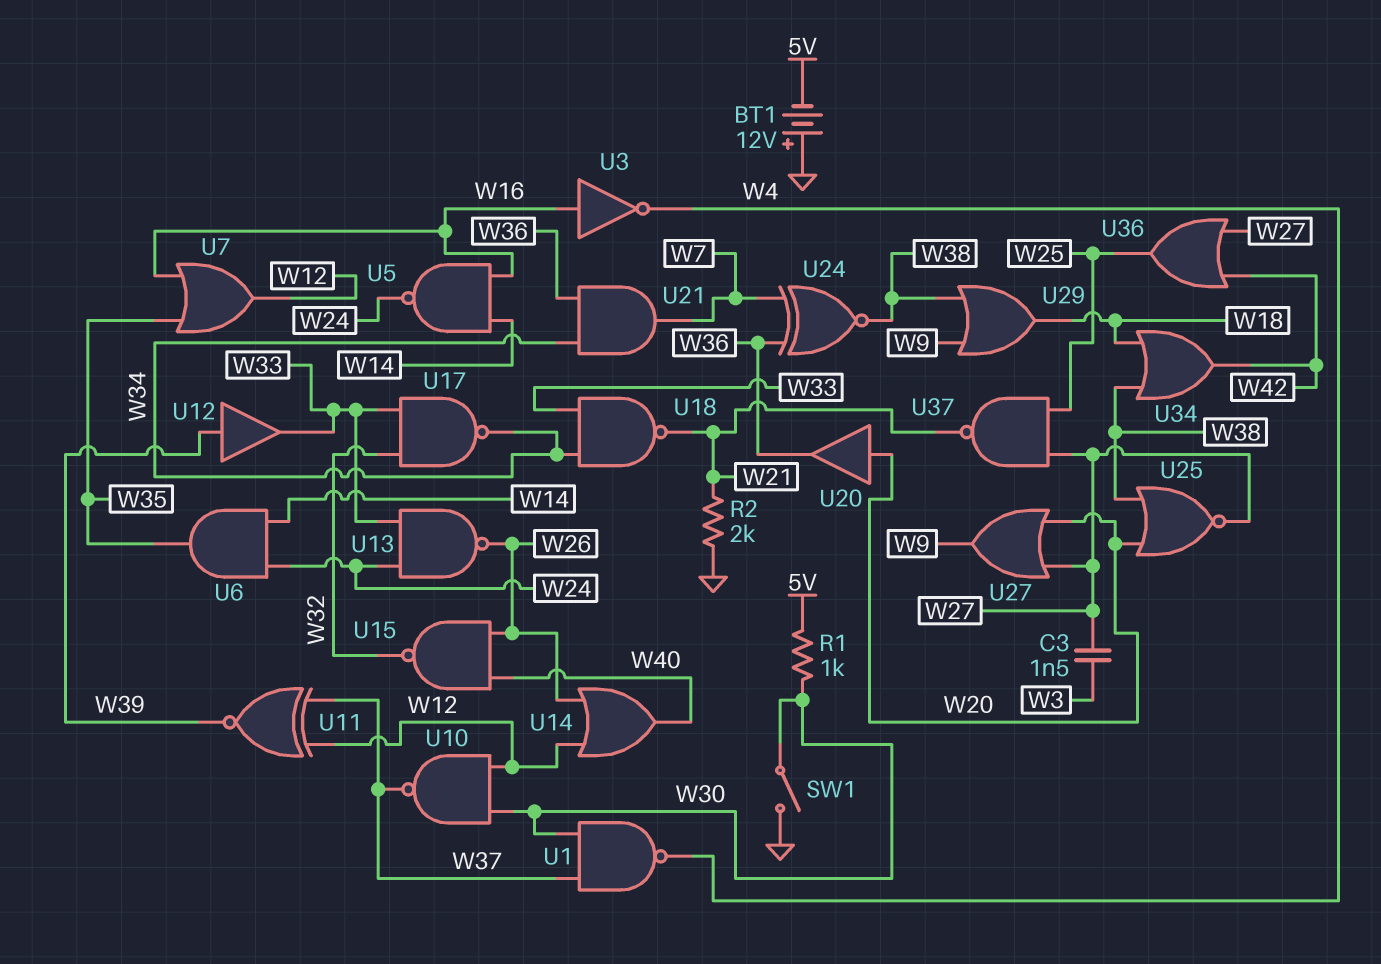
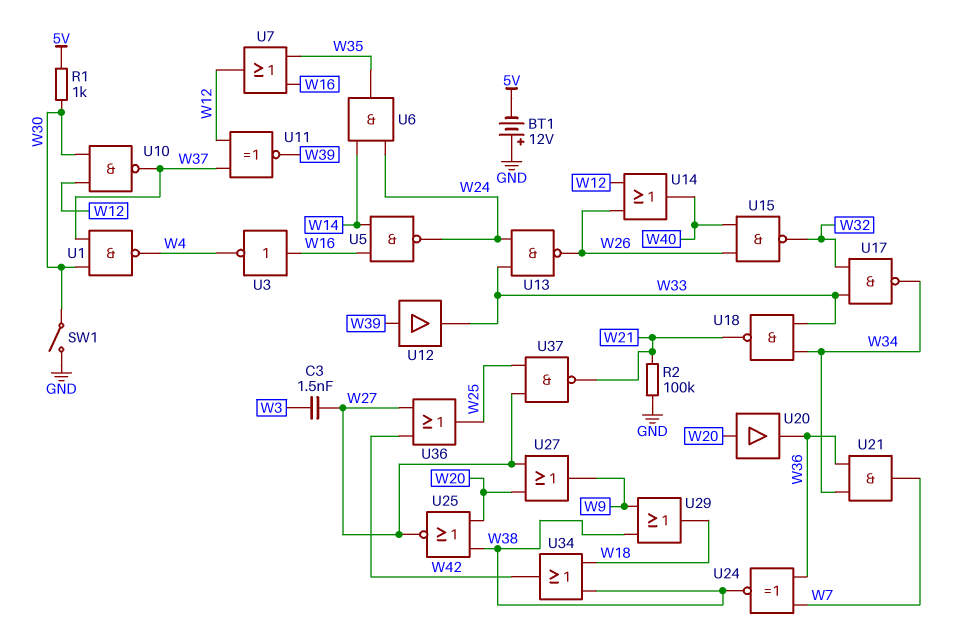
R2: 2k (GND, W21) -> 100k (GND, W21)

